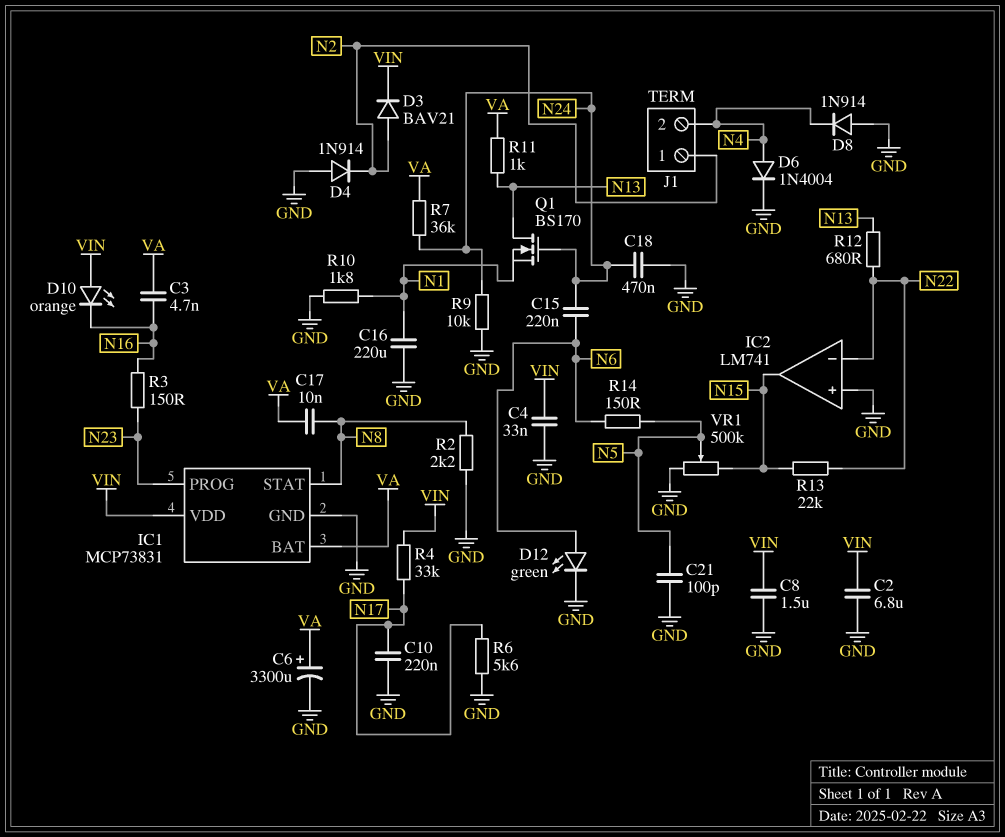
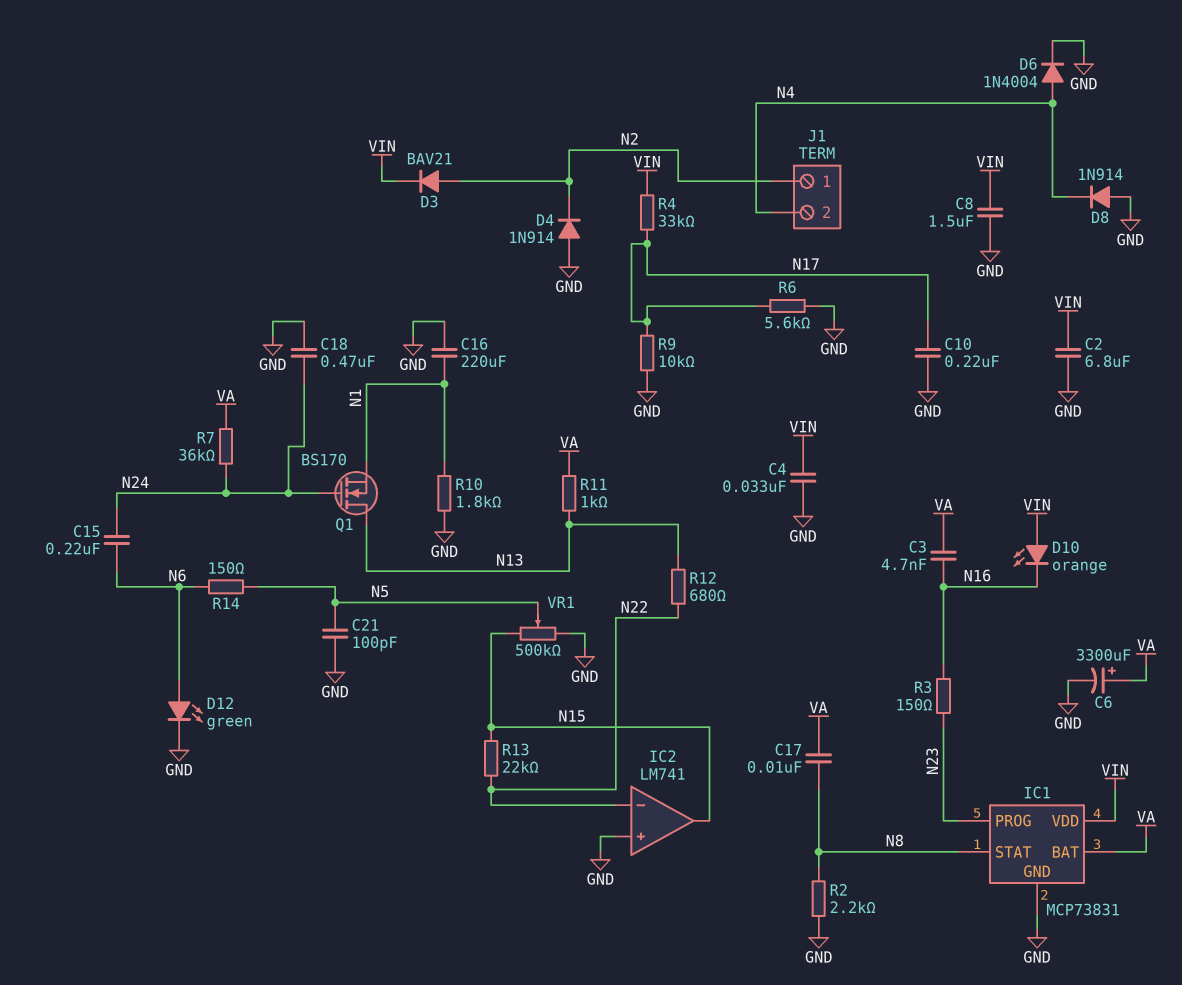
R9: 10k (GND, N24) -> 10k (GND, N17)

